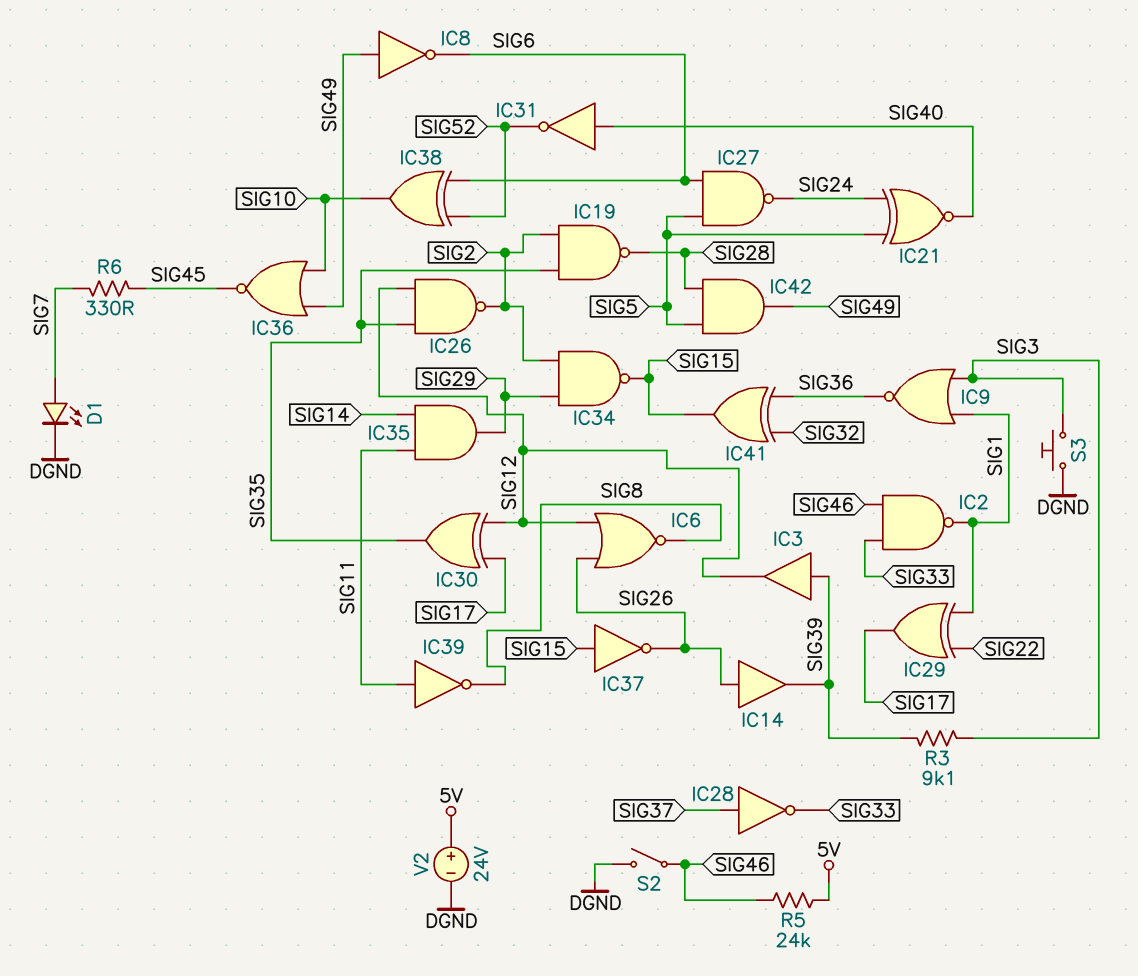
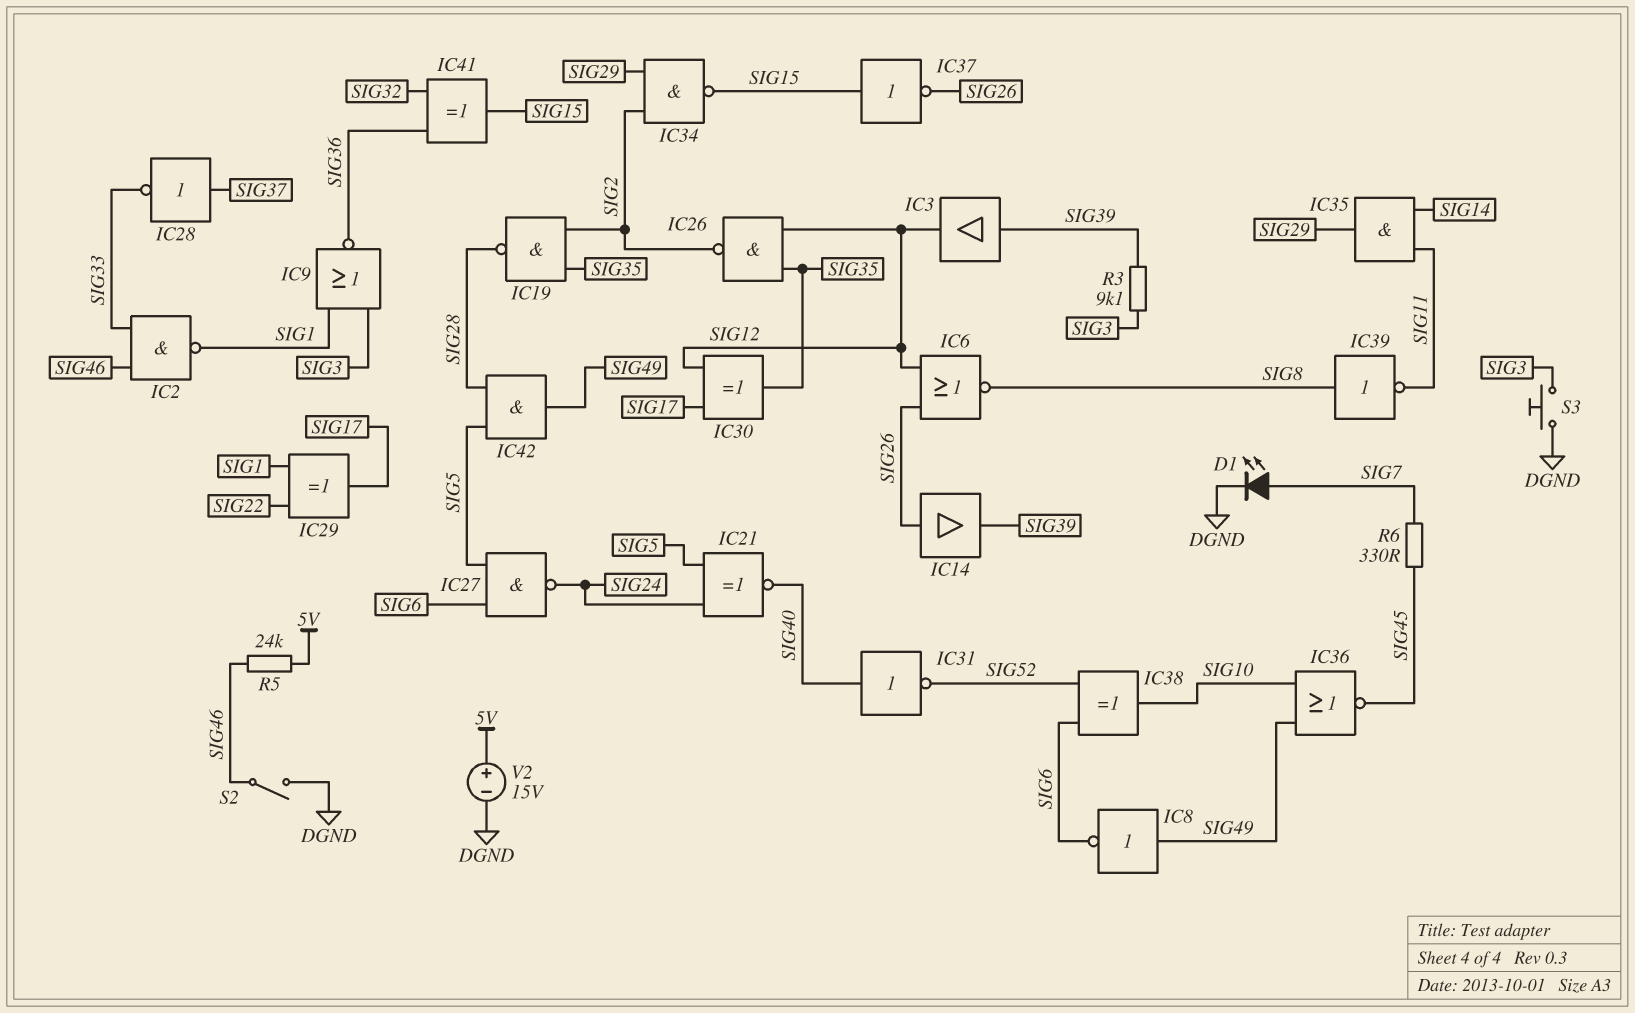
IC39: NOT (in SIG11, out SIG8) -> NOT (in SIG8, out SIG11)
V2: 24V (plus 5V, minus DGND) -> 15V (plus 5V, minus DGND)

